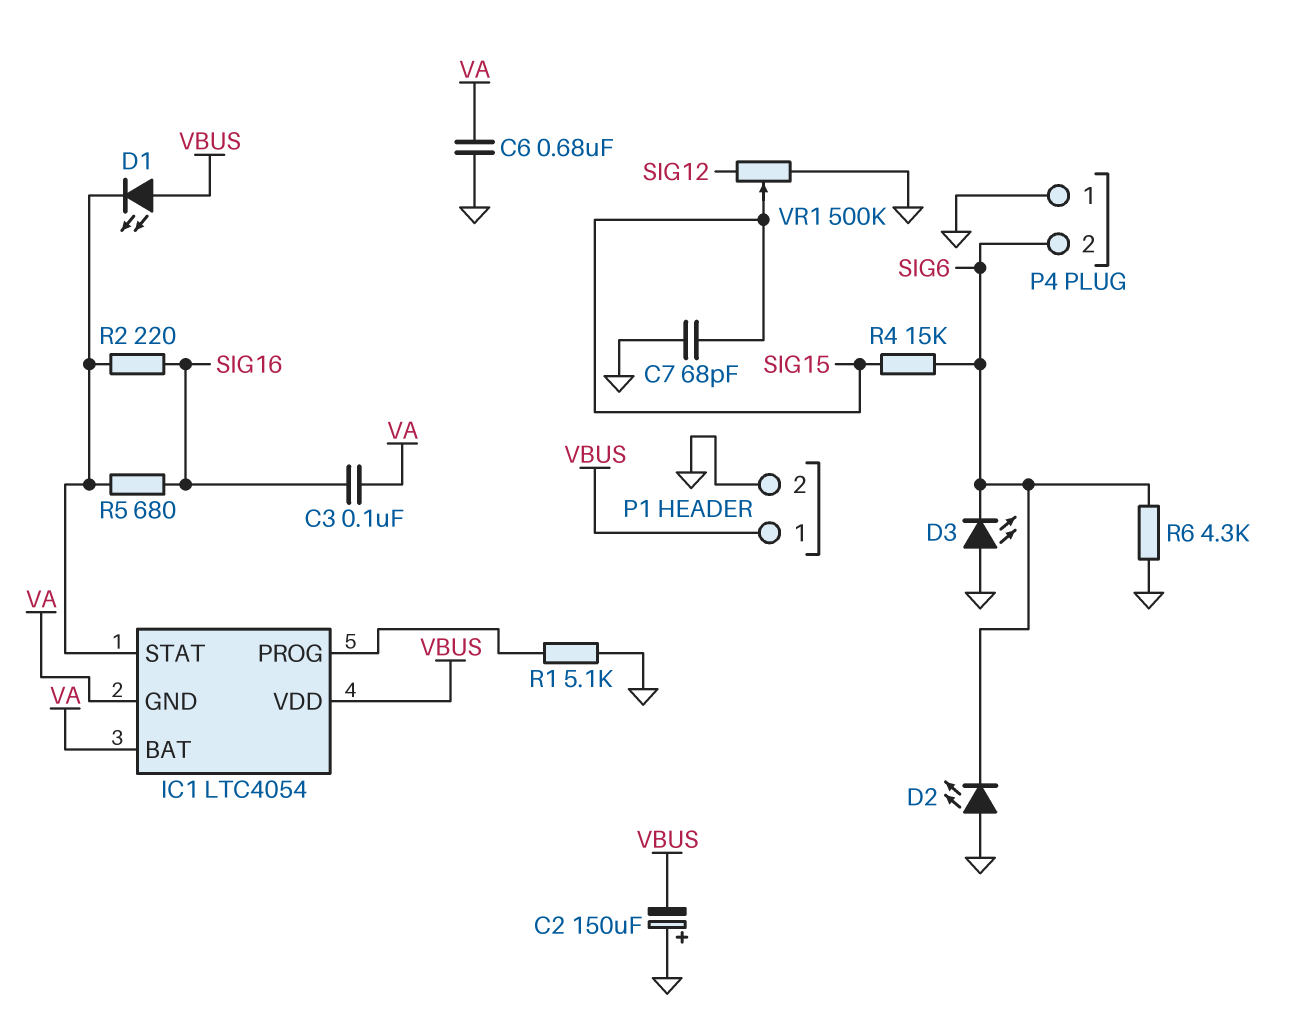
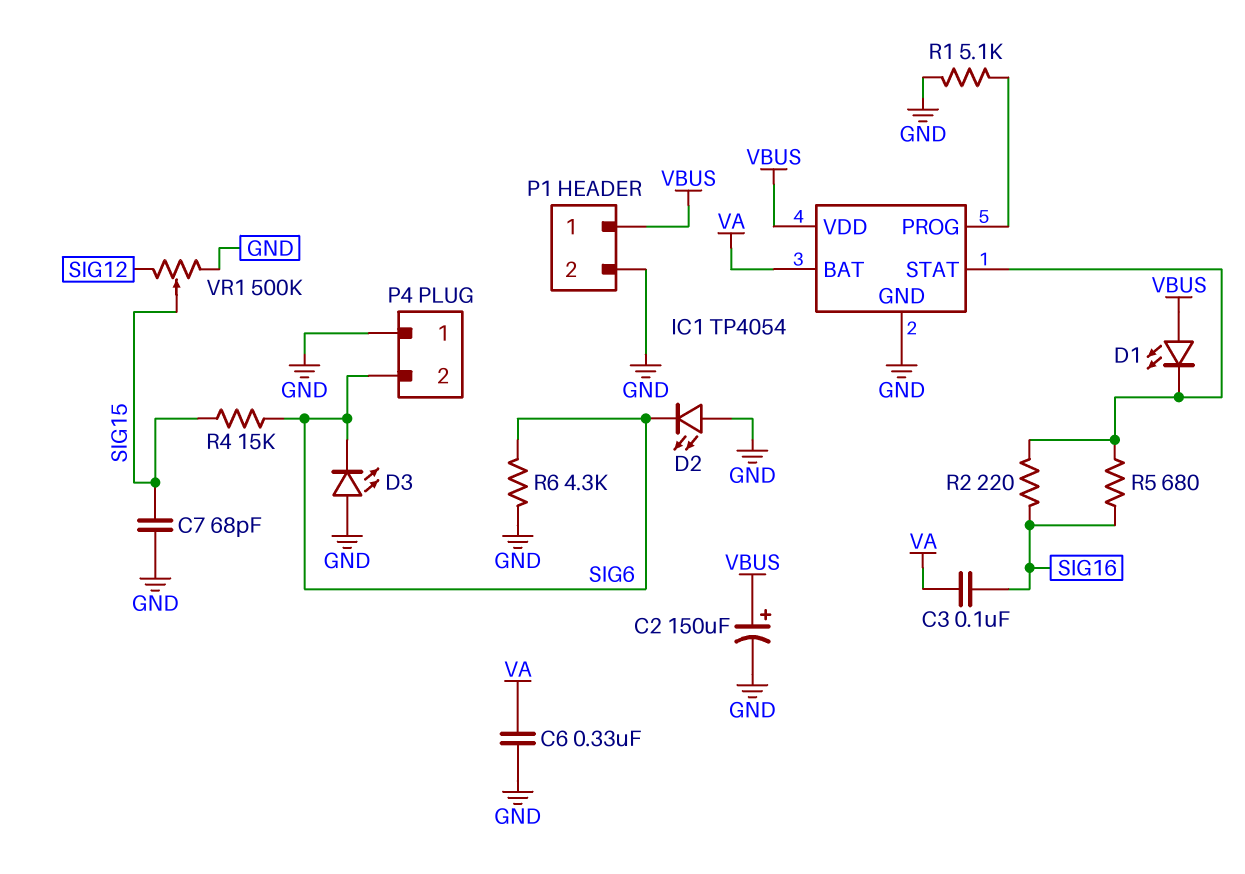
C2: 150uF (plus GND, minus VBUS) -> 150uF (plus VBUS, minus GND)
C6: 680nF (GND, VA) -> 330nF (GND, VA)
IC1: LTC4054 -> TP4054
IC1 pin GND: VA -> GND

